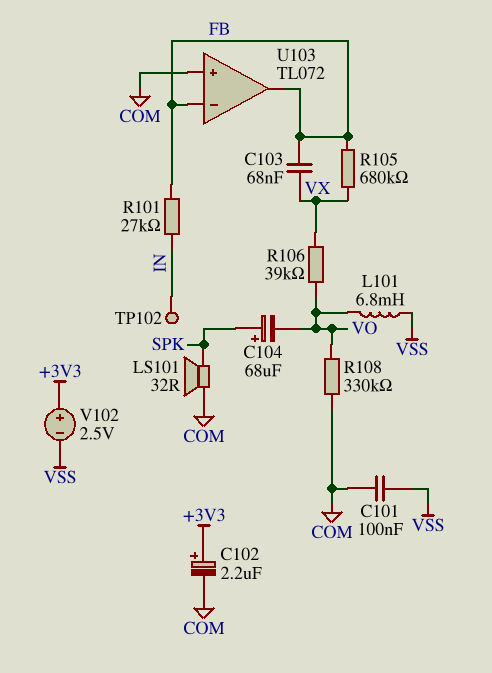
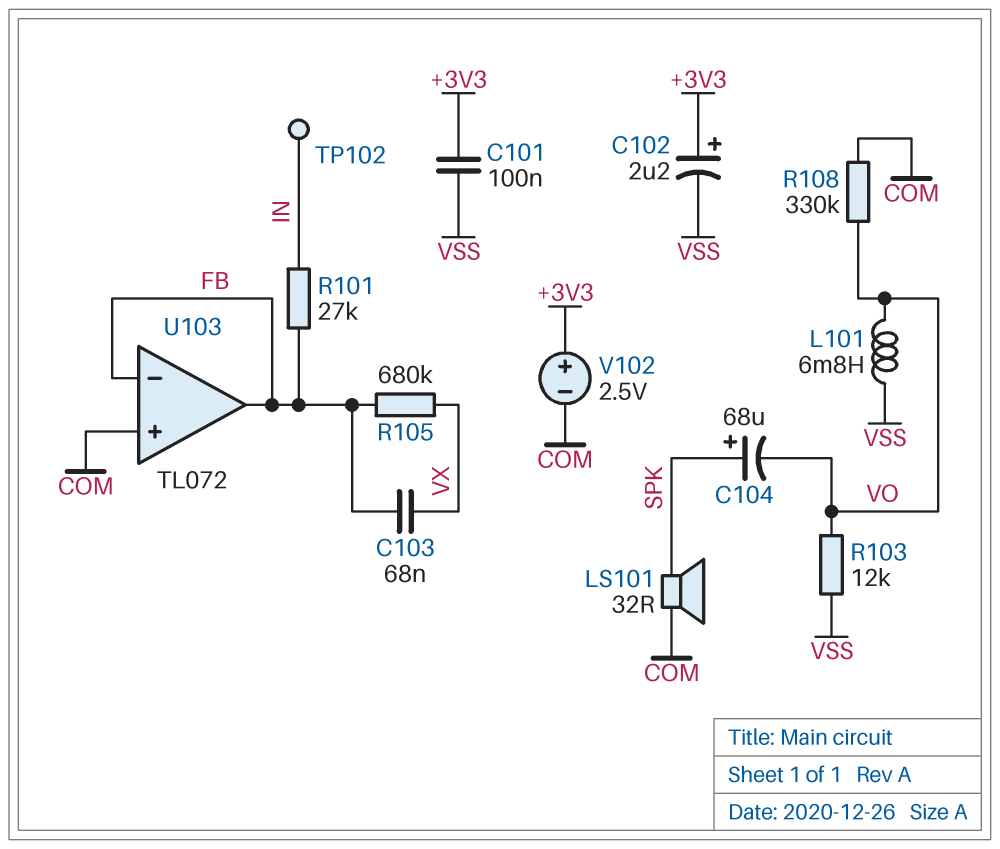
C101: 100nF (COM, VSS) -> 100nF (+3V3, VSS)
C102: 2.2uF (plus +3V3, minus COM) -> 2.2uF (plus +3V3, minus VSS)
R103: none -> 12k (VO, VSS)
R106: 39k (VO, VX) -> none
V102: 2.5V (plus +3V3, minus VSS) -> 2.5V (plus +3V3, minus COM)

